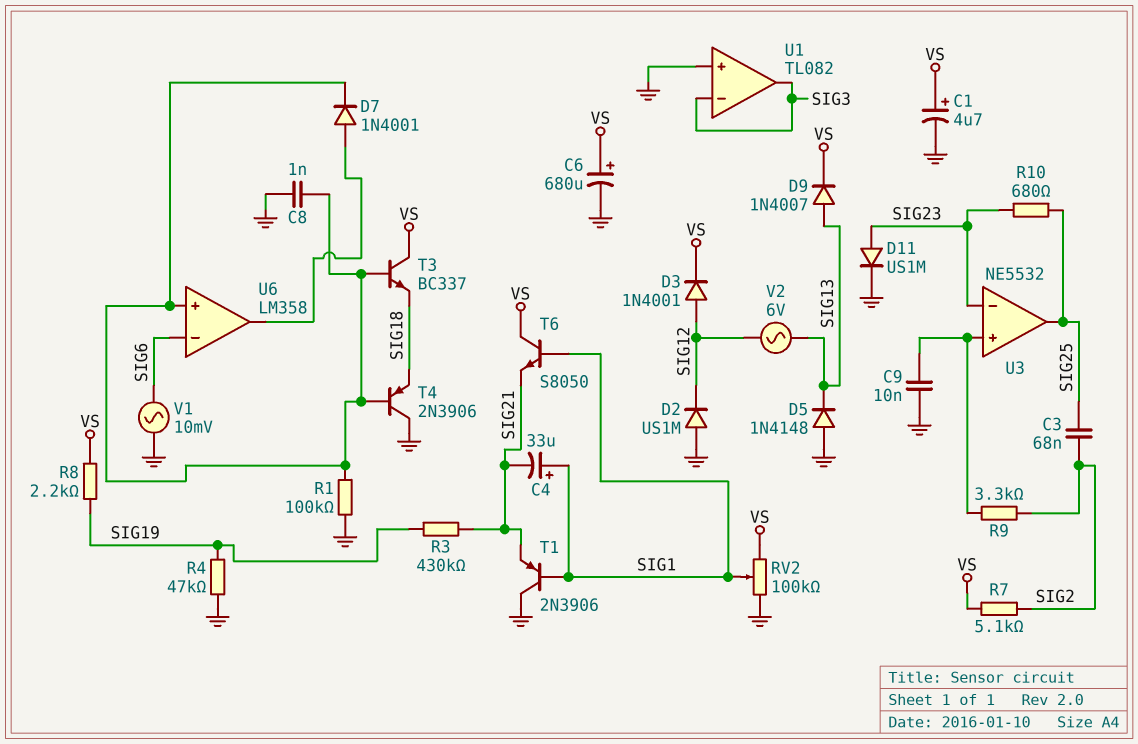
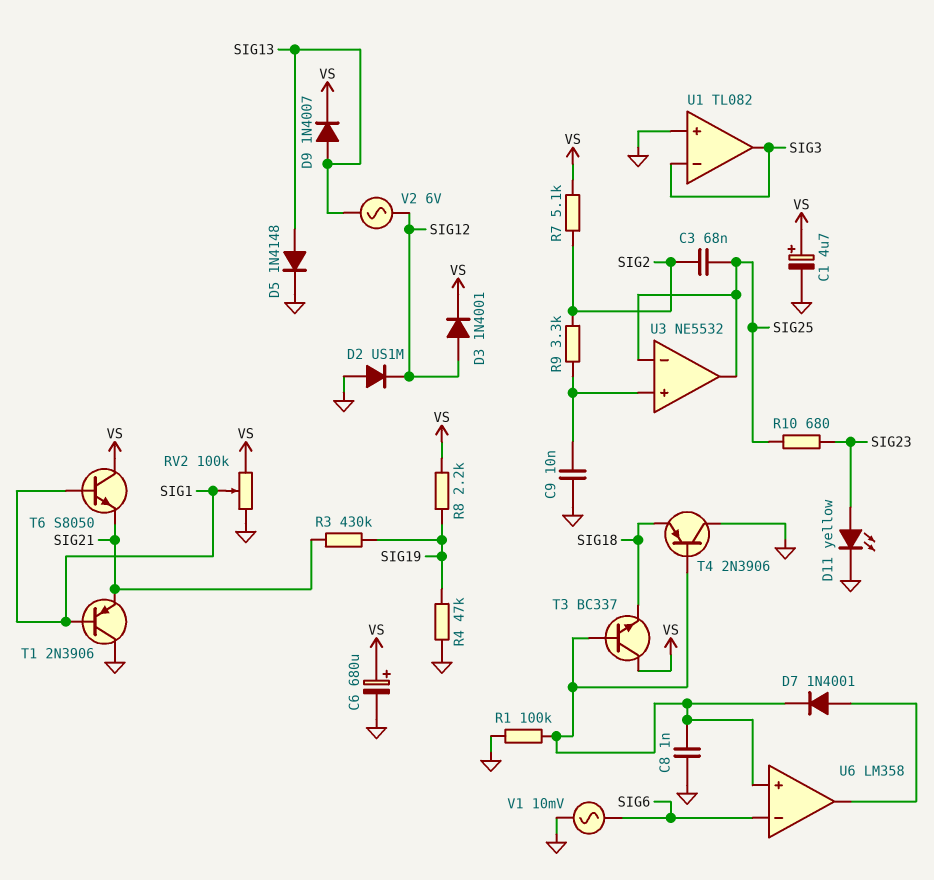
C4: 33uF (plus SIG1, minus SIG21) -> none
D5: diode 1N4148 (A GND, K SIG13) -> diode 1N4148 (A SIG13, K GND)
D11: diode US1M (A SIG23, K GND) -> LED yellow (A SIG23, K GND)
U3 pin in-: SIG23 -> SIG25

